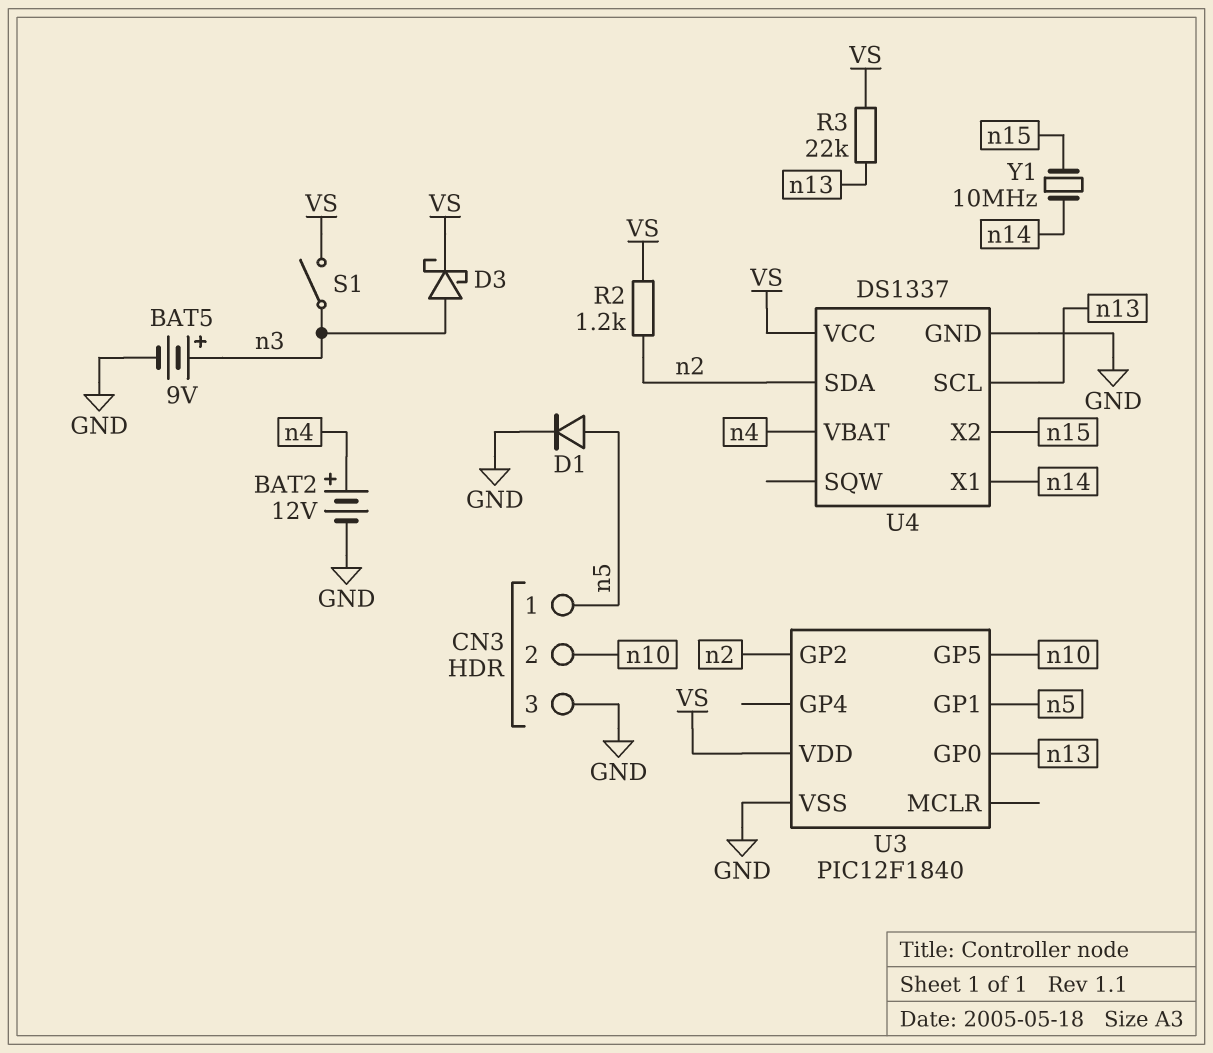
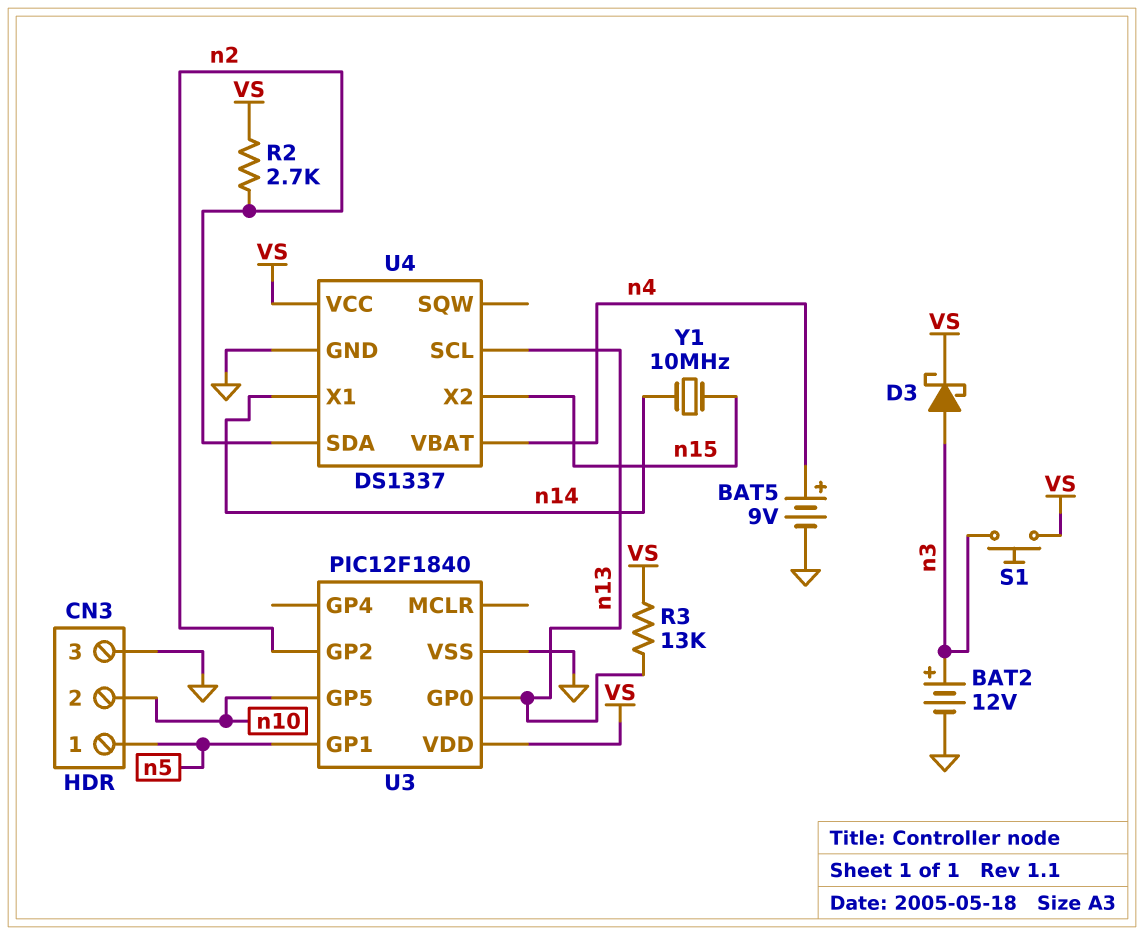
BAT2: 12V (plus n4, minus GND) -> 12V (plus n3, minus GND)
BAT5: 9V (plus n3, minus GND) -> 9V (plus n4, minus GND)
D1: diode (A n5, K GND) -> none
R2: 1.2k (VS, n2) -> 2.7k (VS, n2)
R3: 22k (VS, n13) -> 13k (VS, n13)
S1: switch (VS, n3) -> button (VS, n3)

